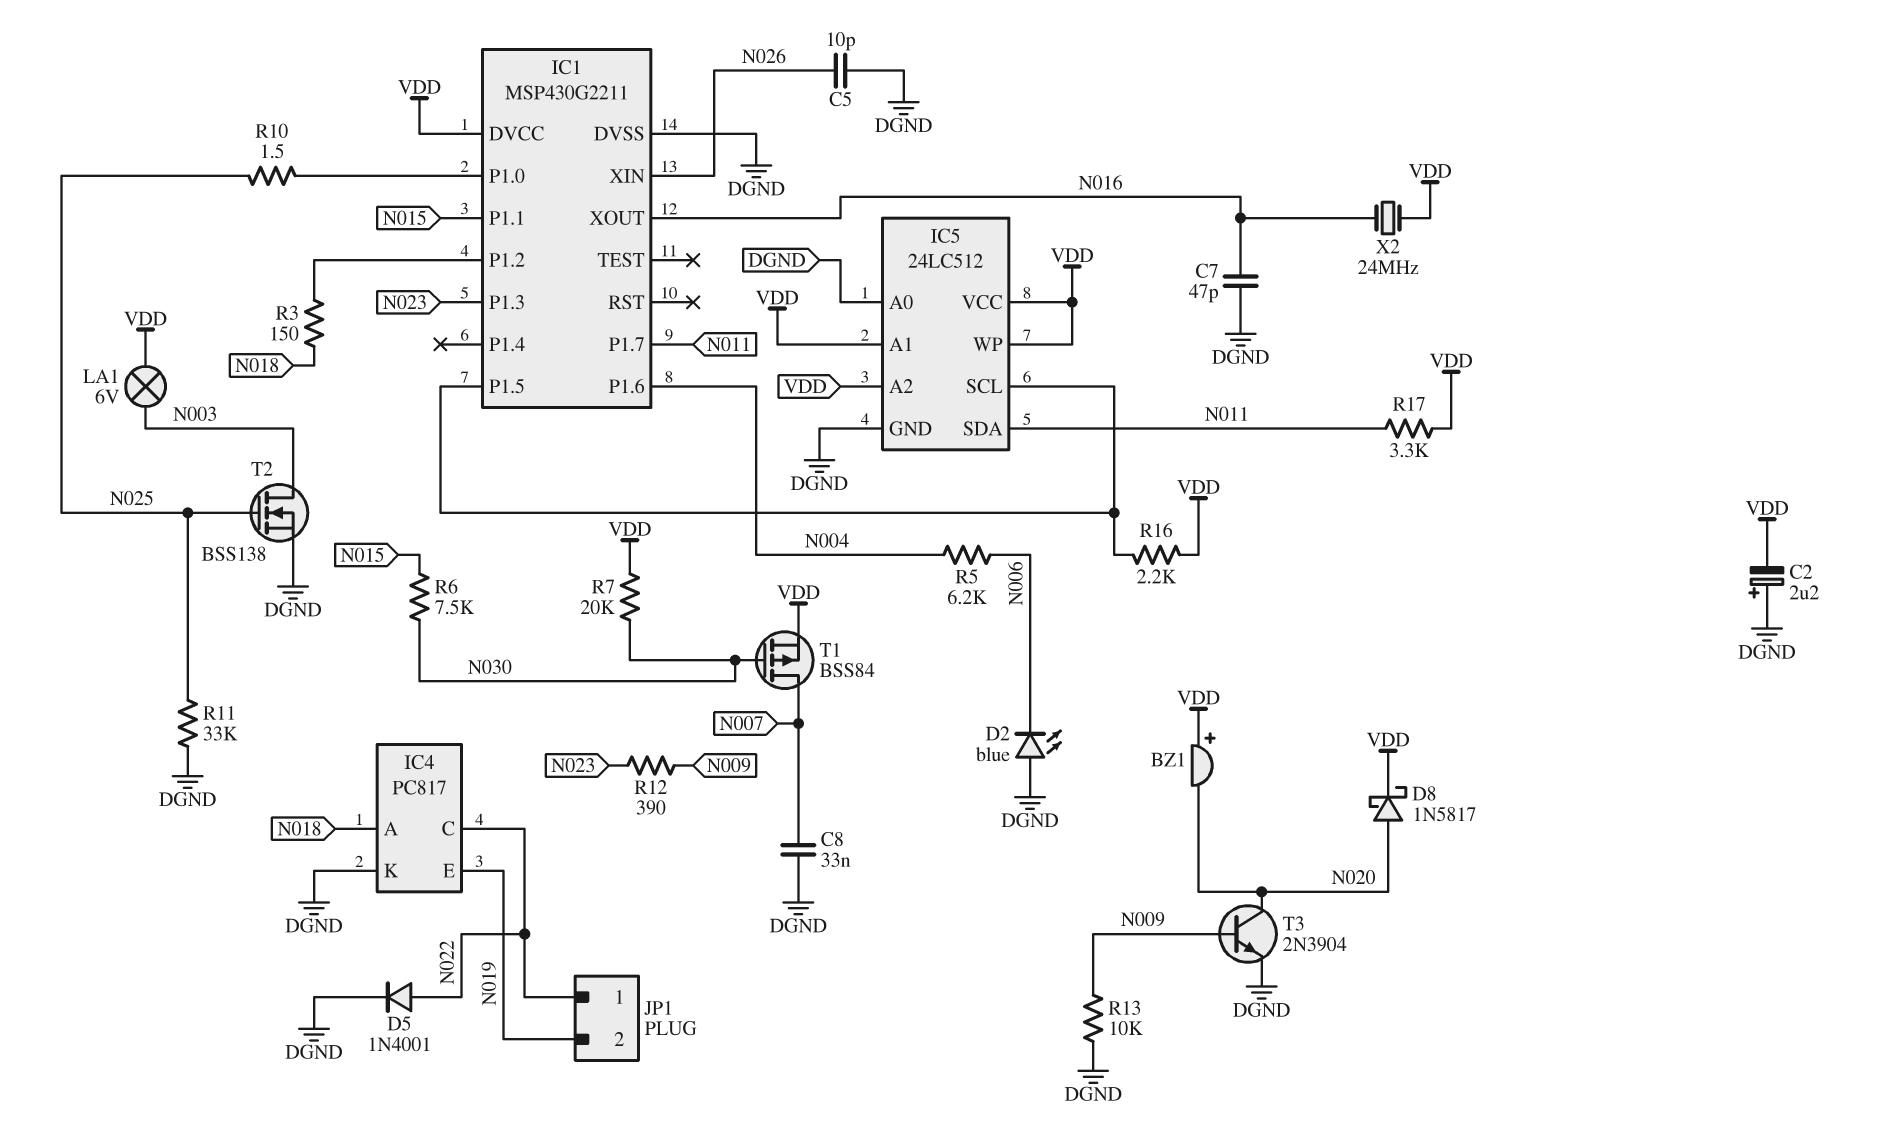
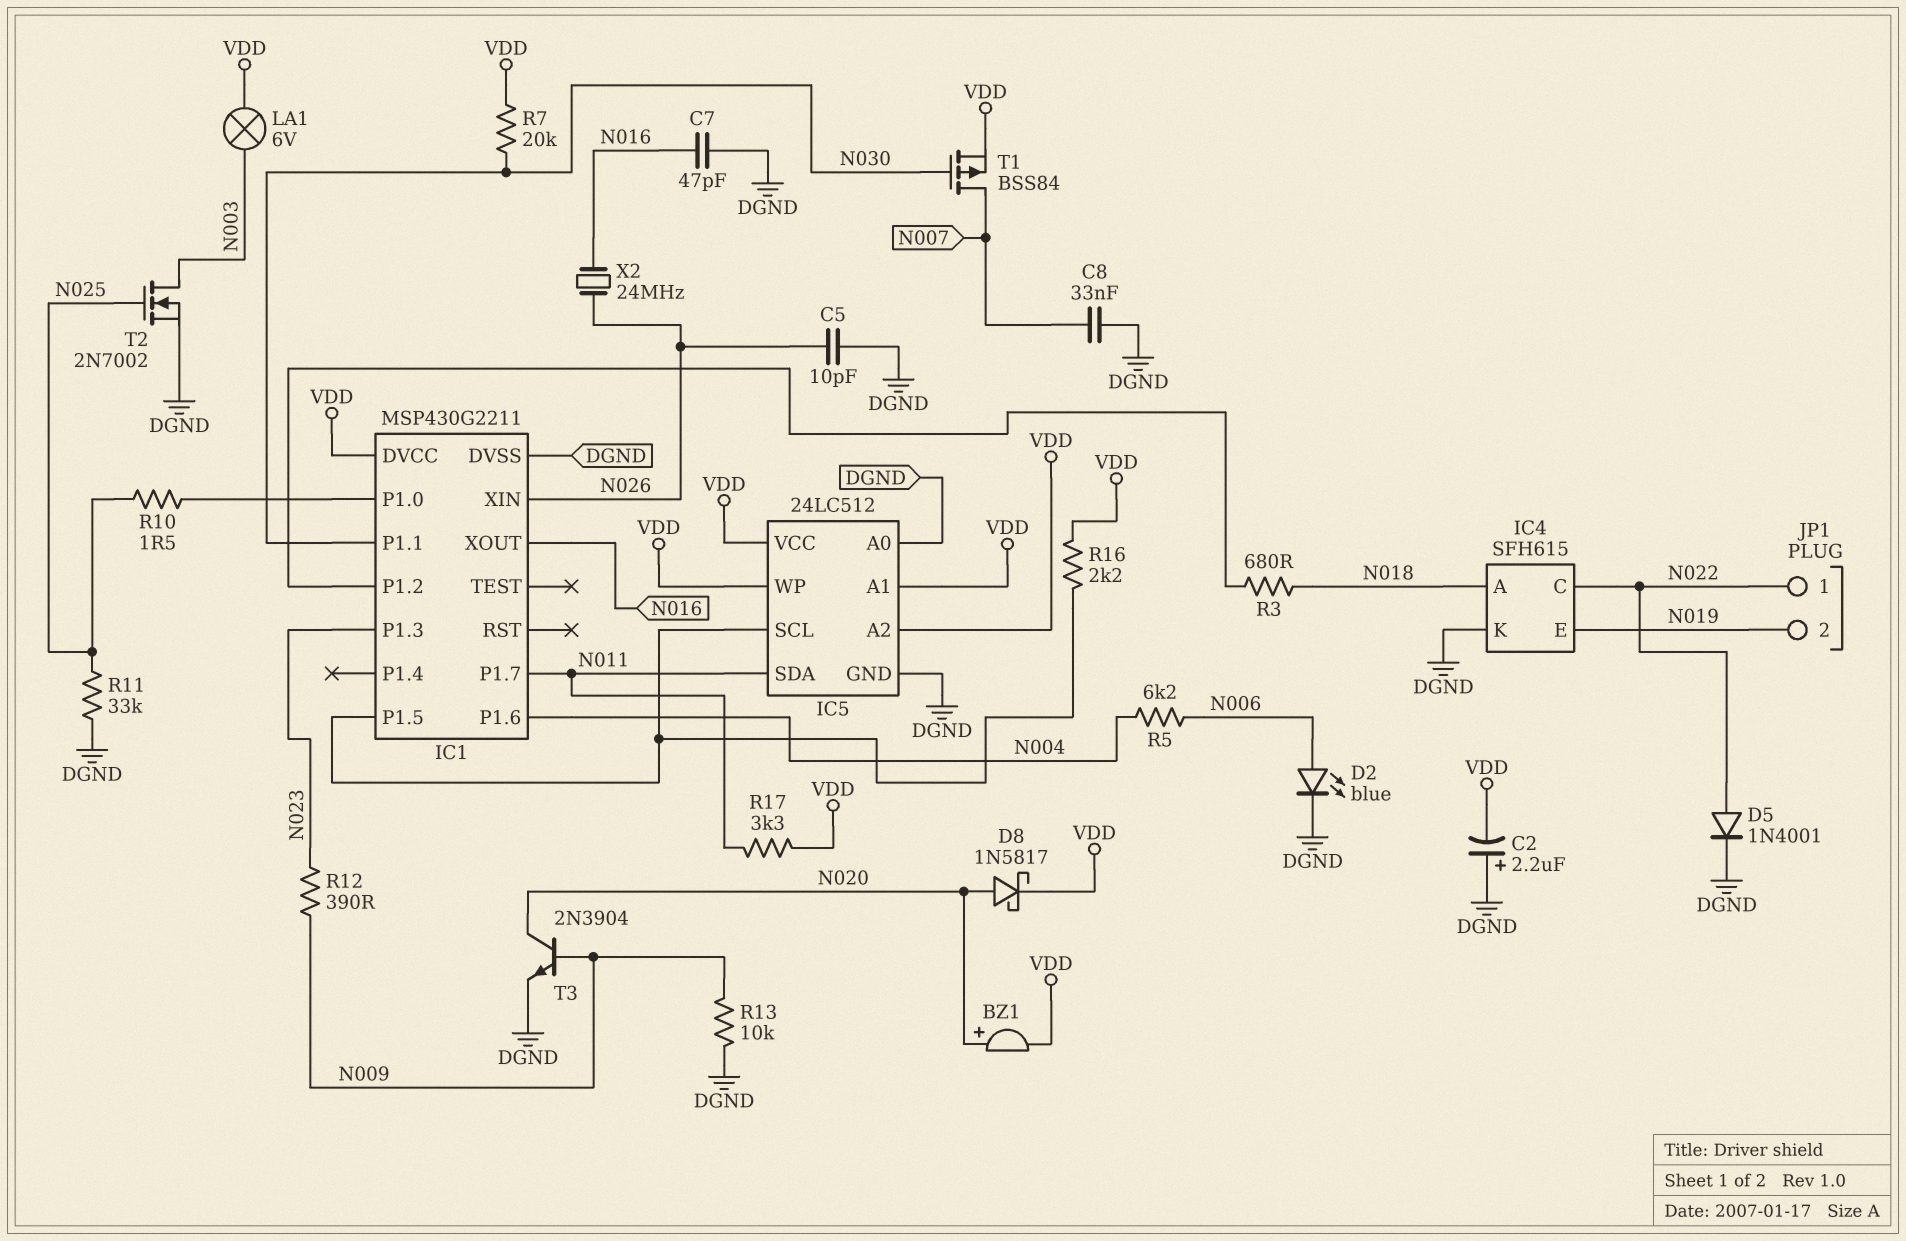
BZ1: buzzer (plus VDD, minus N020) -> buzzer (plus N020, minus VDD)
D2: LED blue (A DGND, K N006) -> LED blue (A N006, K DGND)
IC1 pin P1.1: N015 -> N030
IC4: PC817 -> SFH615
R3: 150 (IC1/P1.2, N018) -> 680 (IC1/P1.2, N018)
R6: 7.5k (N015, N030) -> none
T2: NMOS BSS138 (G N025, D N003, S DGND) -> NMOS 2N7002 (G N025, D N003, S DGND)
X2: 24MHz (N016, VDD) -> 24MHz (N016, N026)

